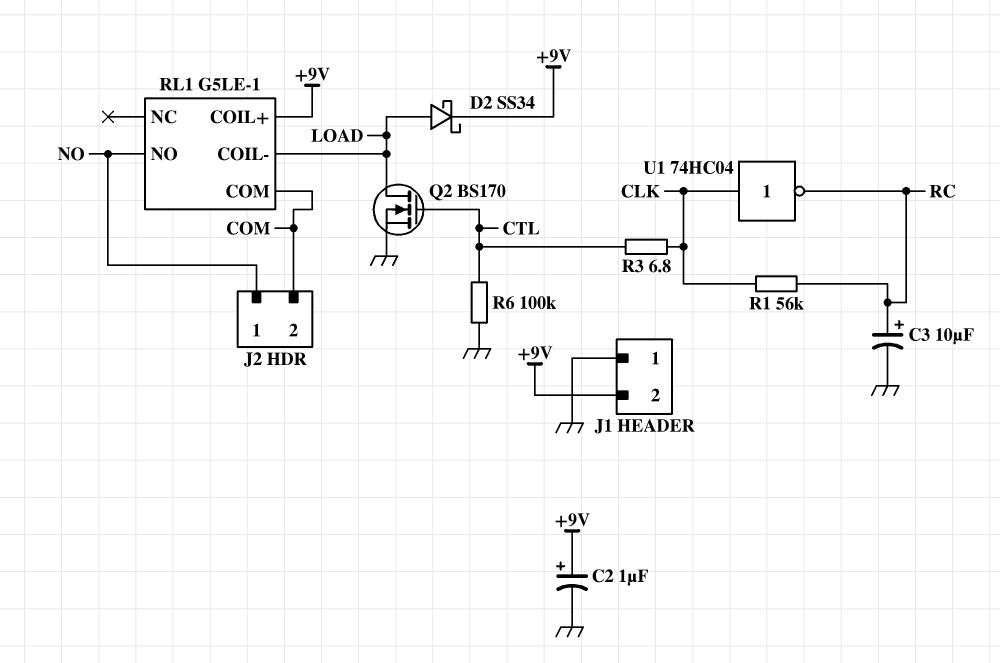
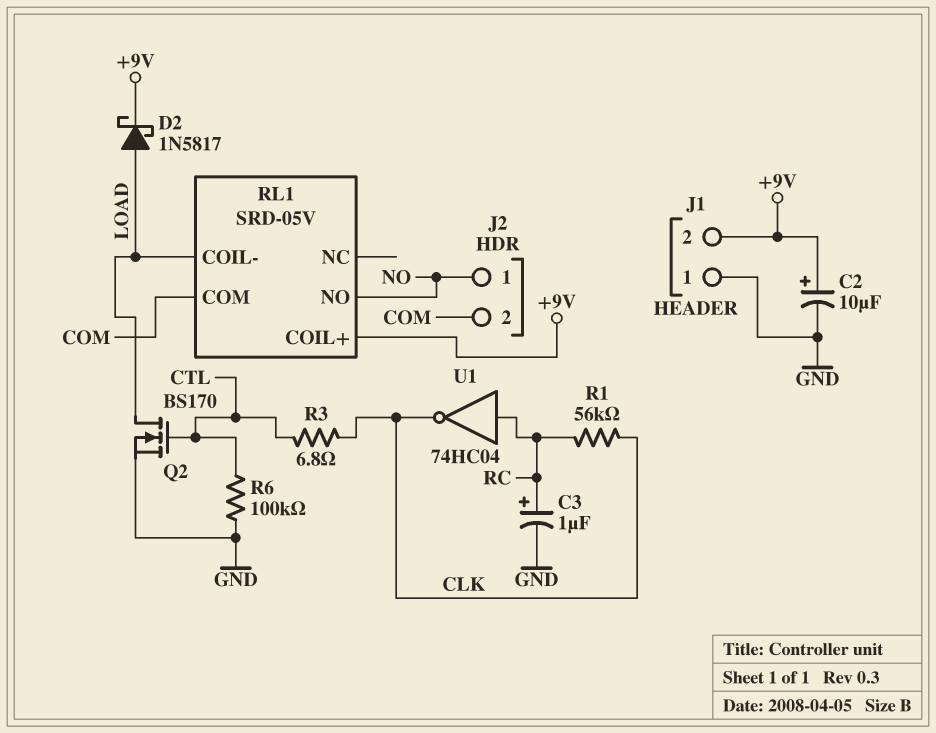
C2: 1uF (plus +9V, minus GND) -> 10uF (plus +9V, minus GND)
C3: 10uF (plus RC, minus GND) -> 1uF (plus RC, minus GND)
D2: schottky SS34 (A LOAD, K +9V) -> schottky 1N5817 (A LOAD, K +9V)
RL1: G5LE-1 -> SRD-05V
U1: NOT 74HC04 (in CLK, out RC) -> NOT 74HC04 (in RC, out CLK)

